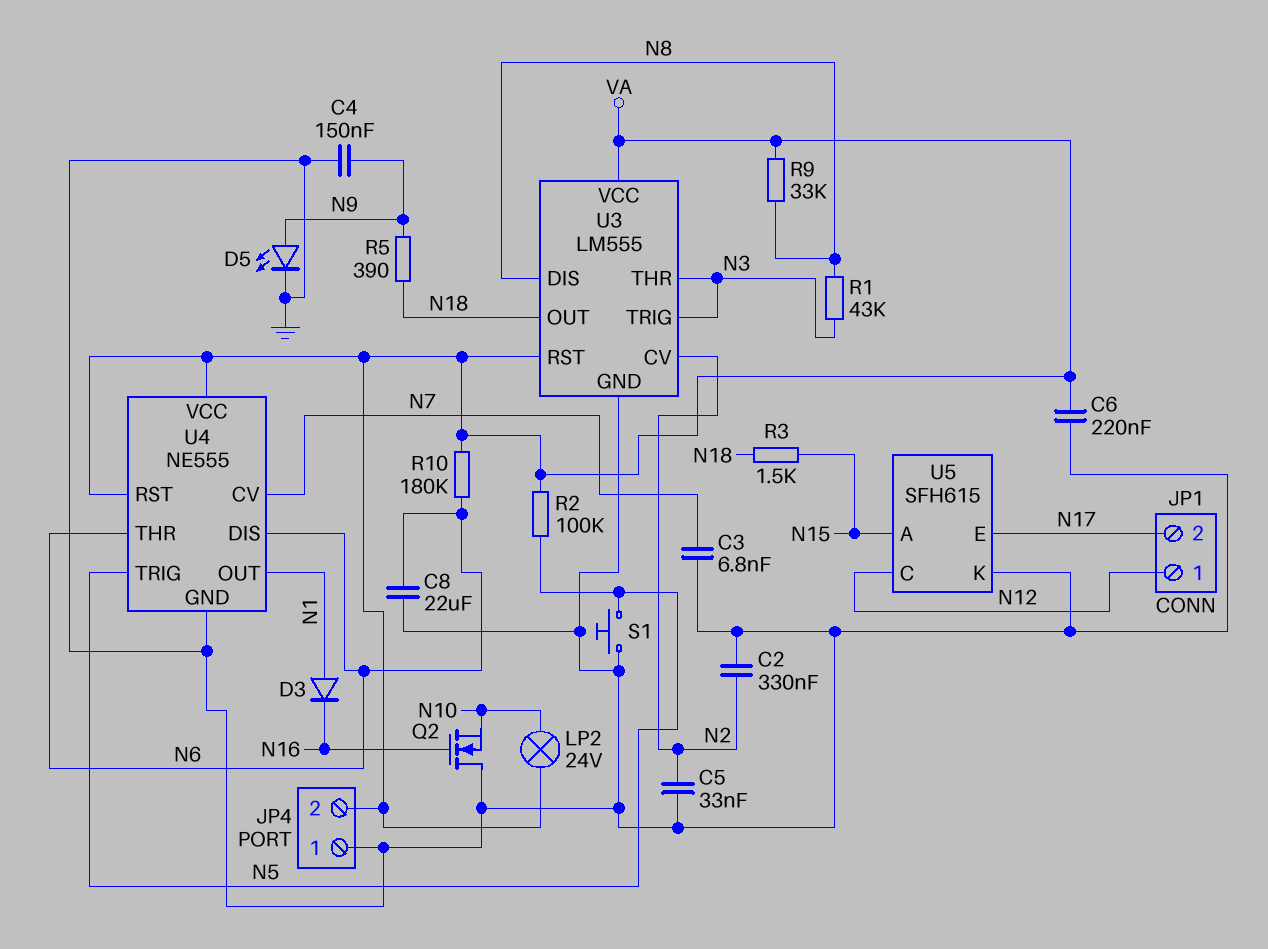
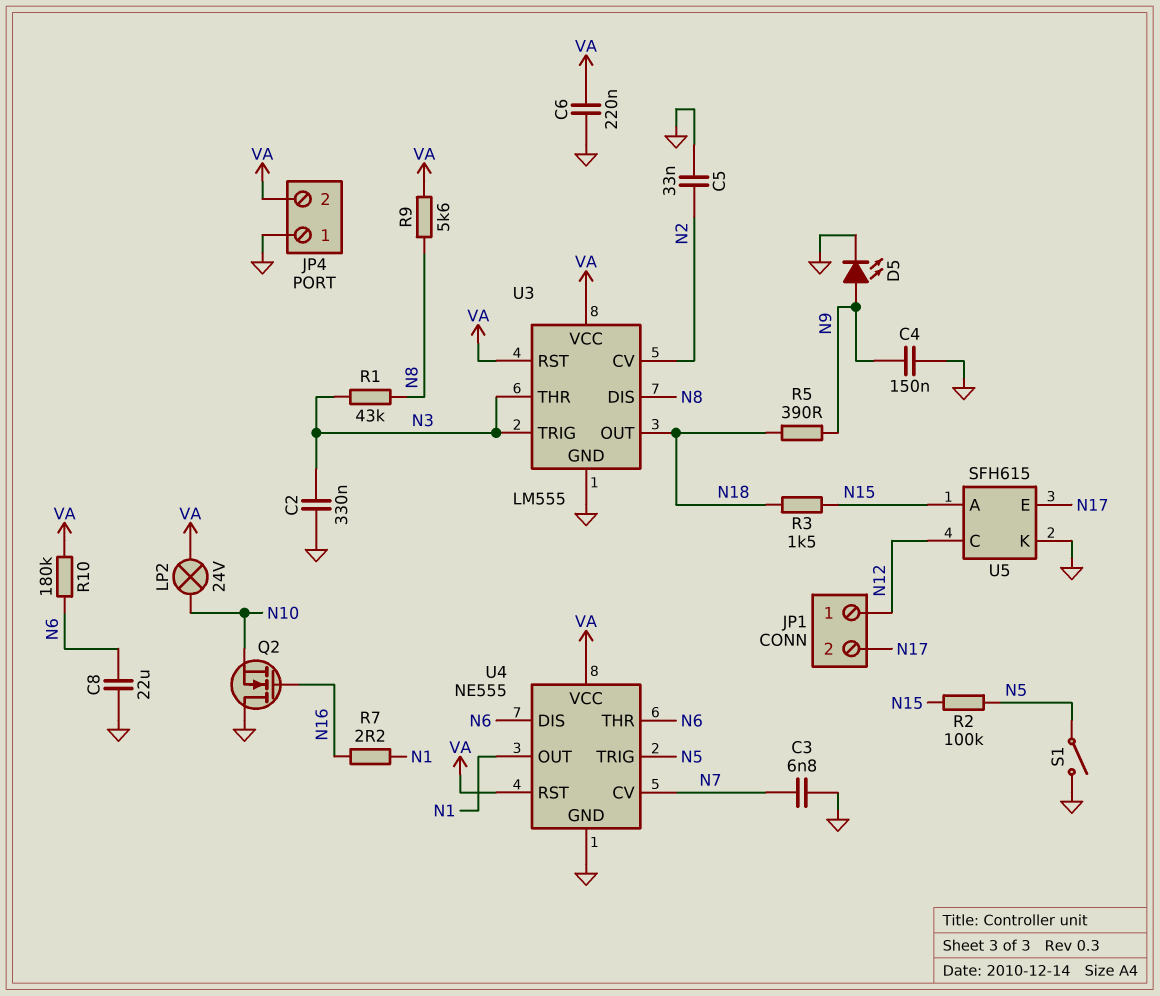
C2: 330nF (GND, N2) -> 330nF (GND, N3)
D3: diode (A N1, K N16) -> none
R2: 100k (N5, VA) -> 100k (N5, N15)
R7: none -> 2.2 (N1, N16)
R9: 33k (N8, VA) -> 5.6k (N8, VA)
S1: button (GND, N5) -> switch (GND, N5)

